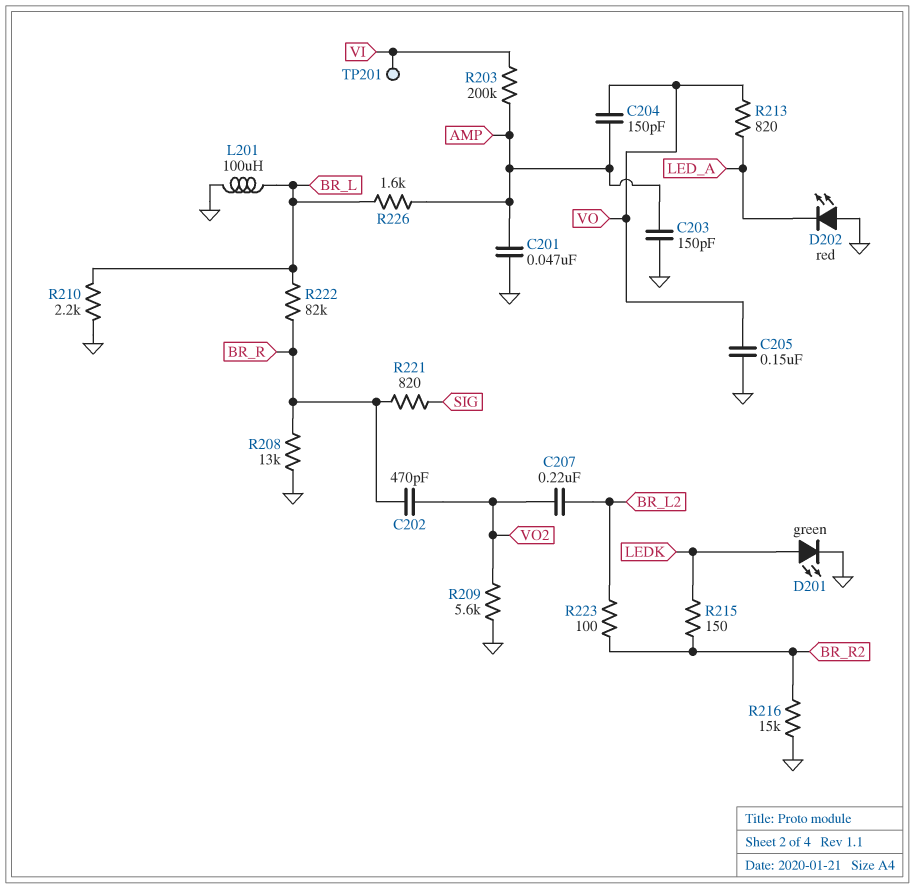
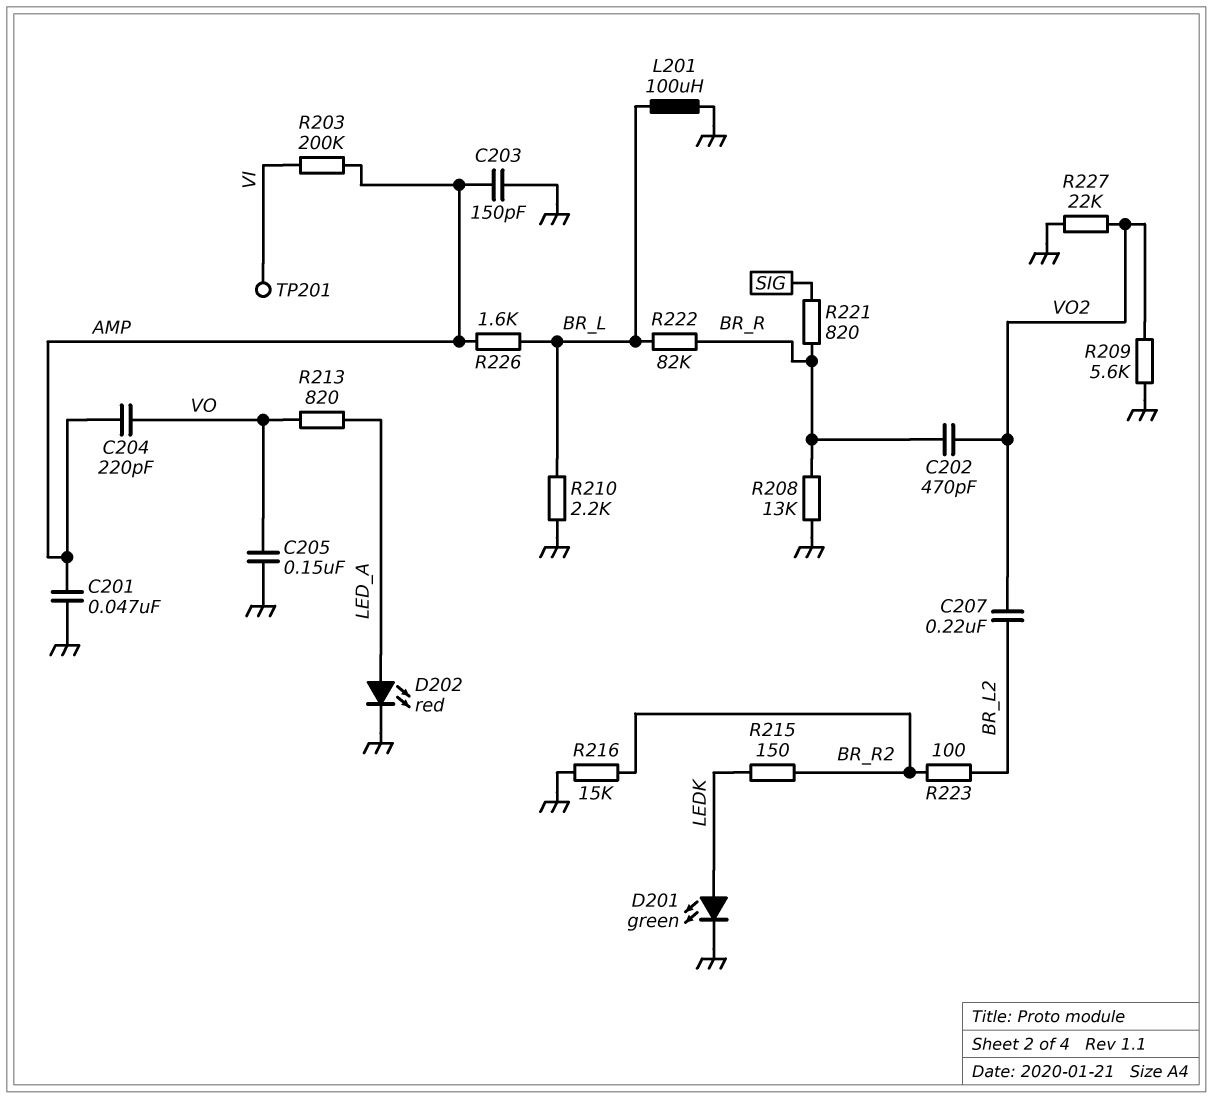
C204: 150pF (AMP, VO) -> 220pF (AMP, VO)
D202: LED red (A GND, K LED_A) -> LED red (A LED_A, K GND)
R227: none -> 22k (GND, VO2)

